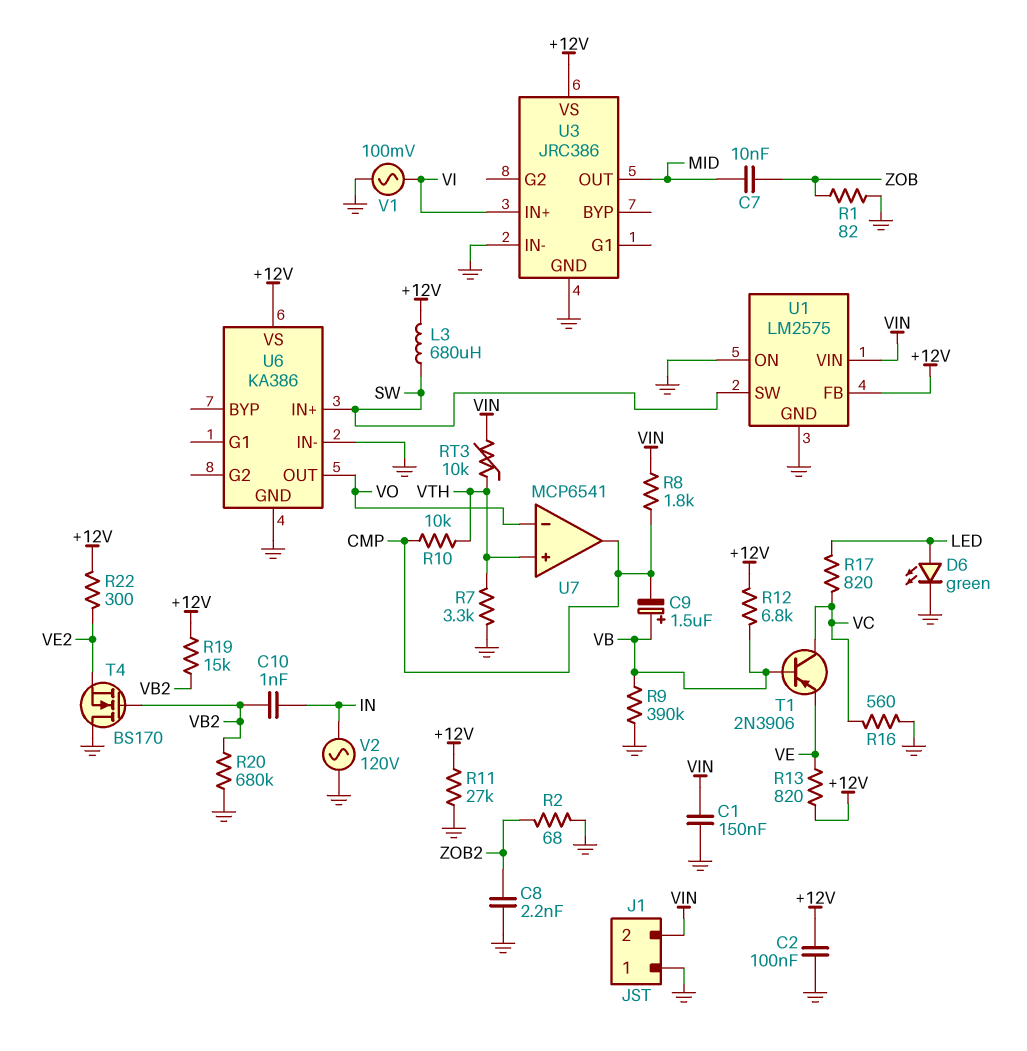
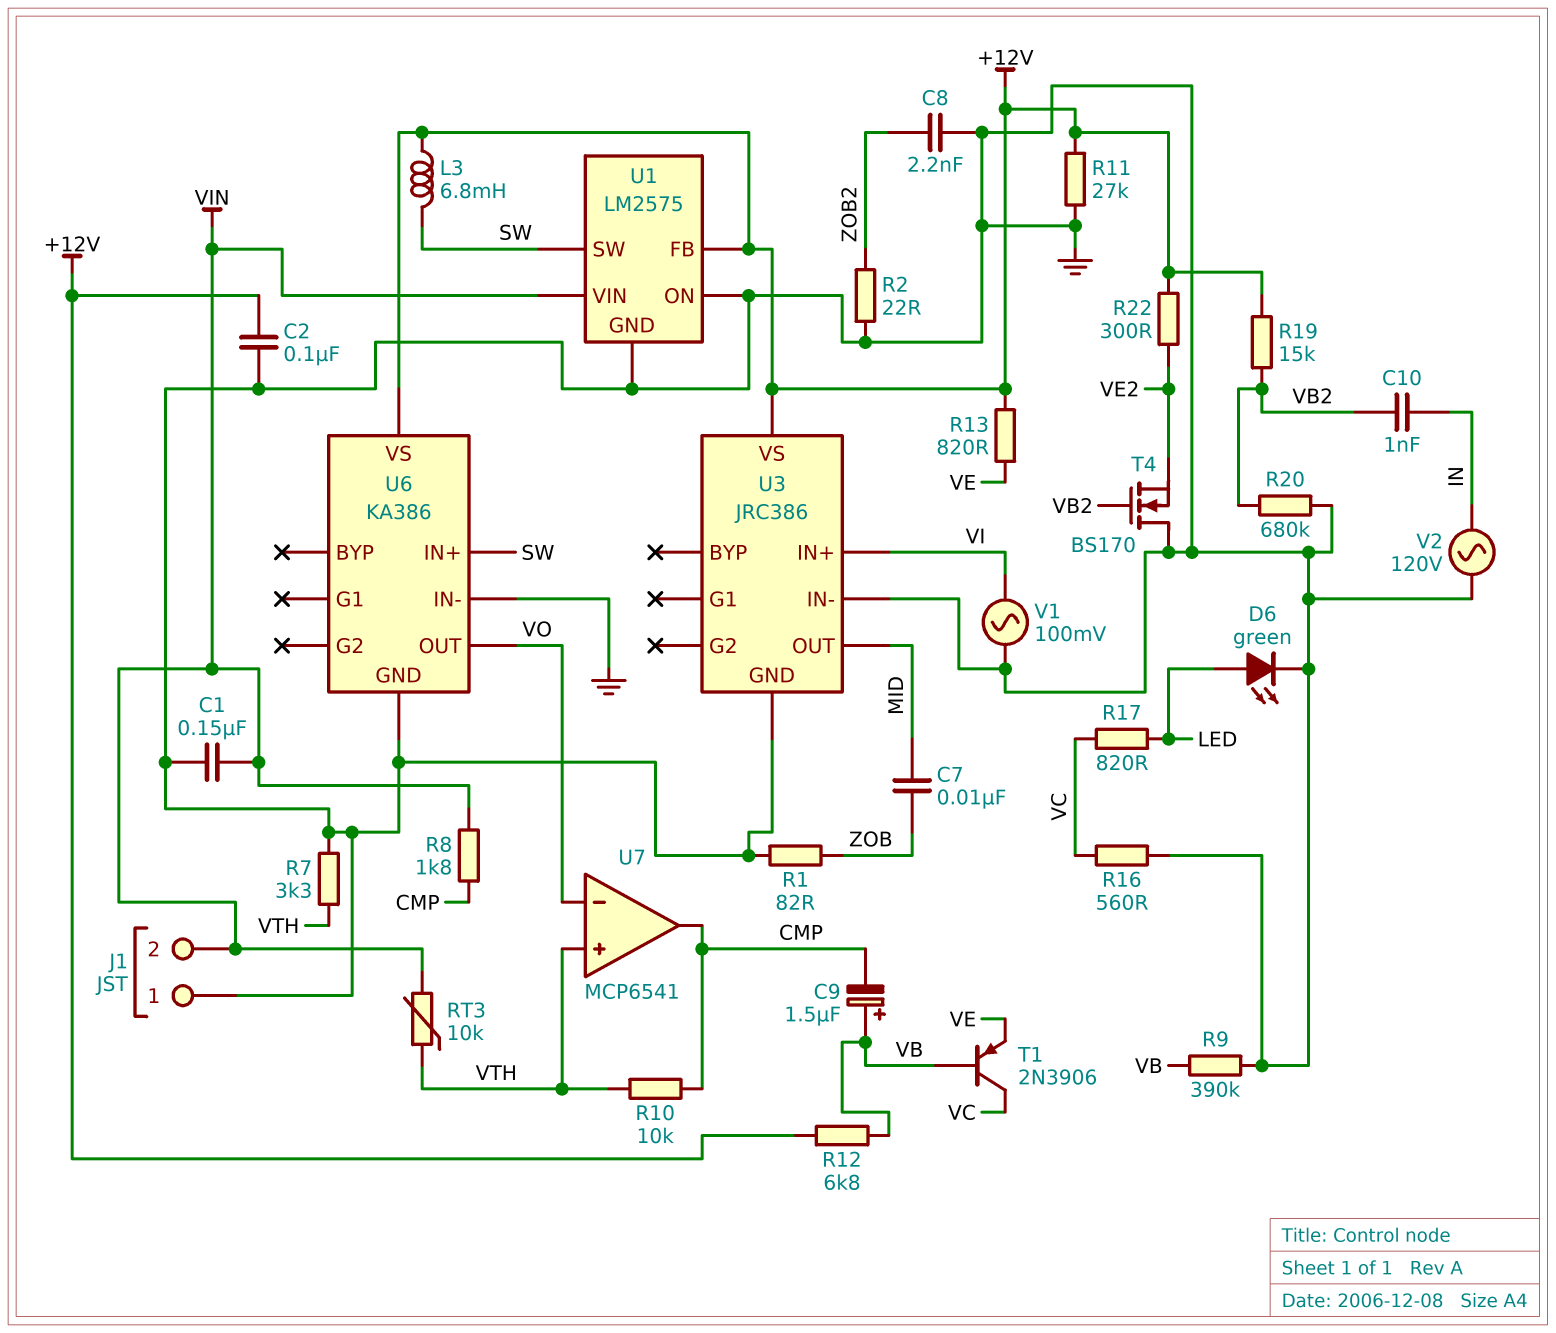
L3: 680uH (+12V, SW) -> 6.8mH (+12V, SW)
R2: 68 (GND, ZOB2) -> 22 (GND, ZOB2)

